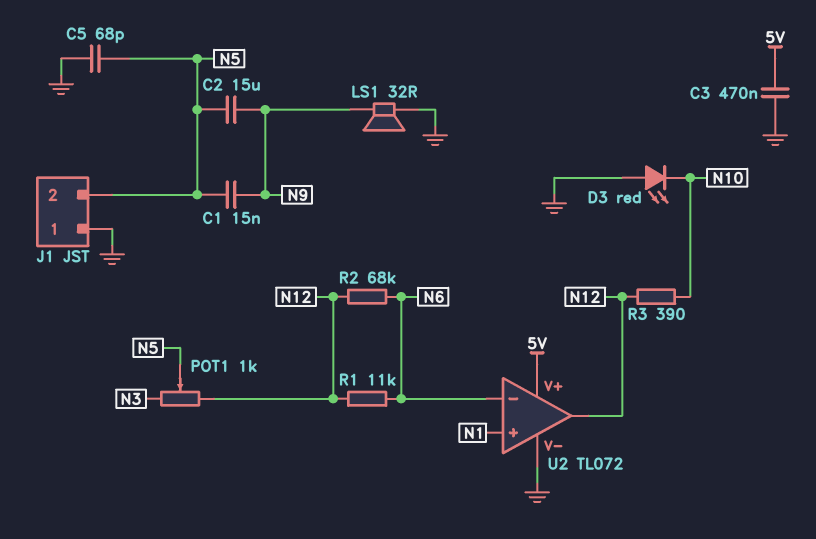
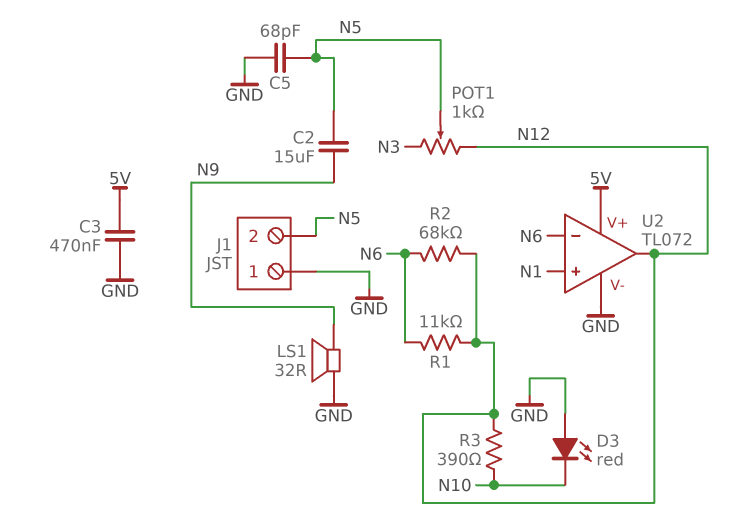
C1: 15nF (N5, N9) -> none

